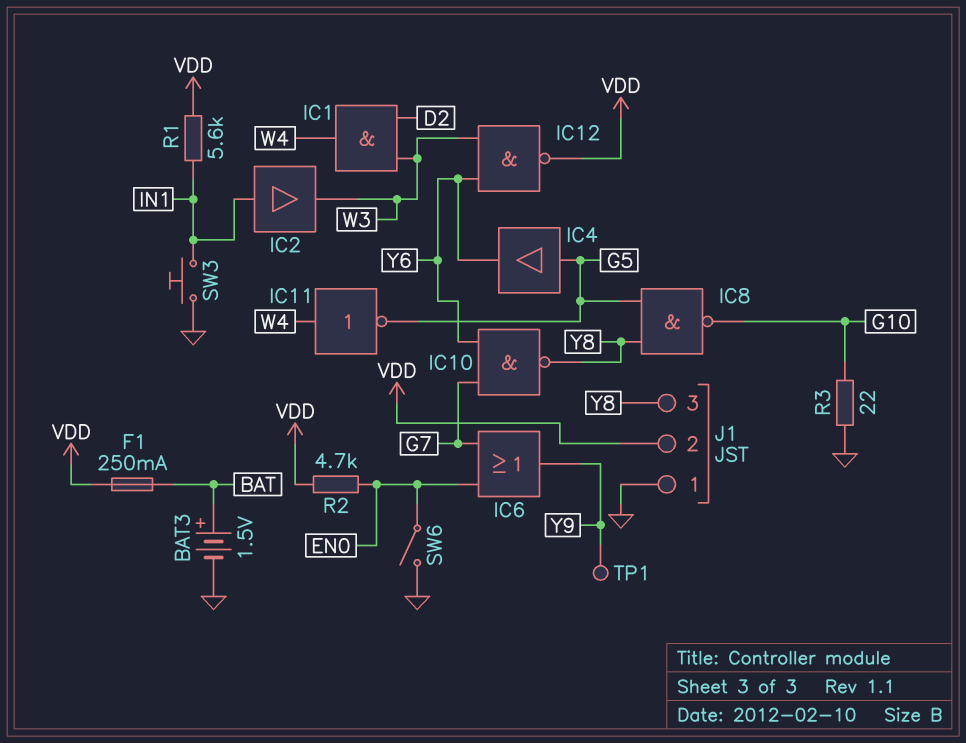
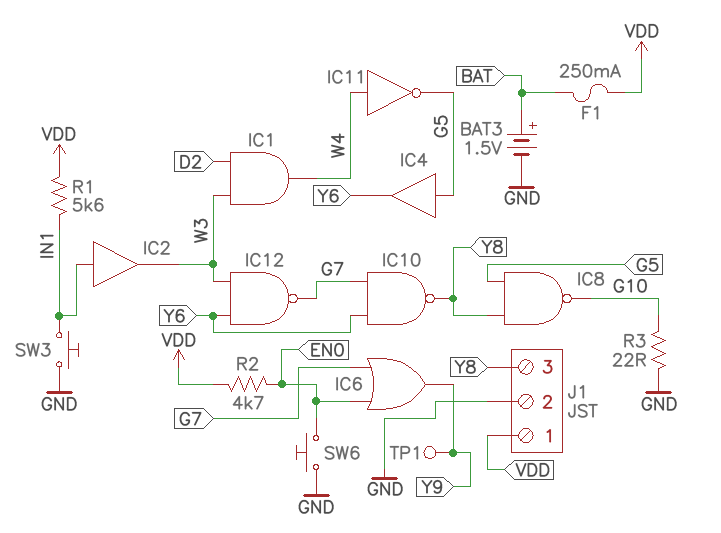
IC12: NAND (in W3, in Y6, out VDD) -> NAND (in W3, in Y6, out G7)
J1 pin 1: GND -> VDD
J1 pin 2: VDD -> GND
SW6: switch (EN0, GND) -> button (EN0, GND)

